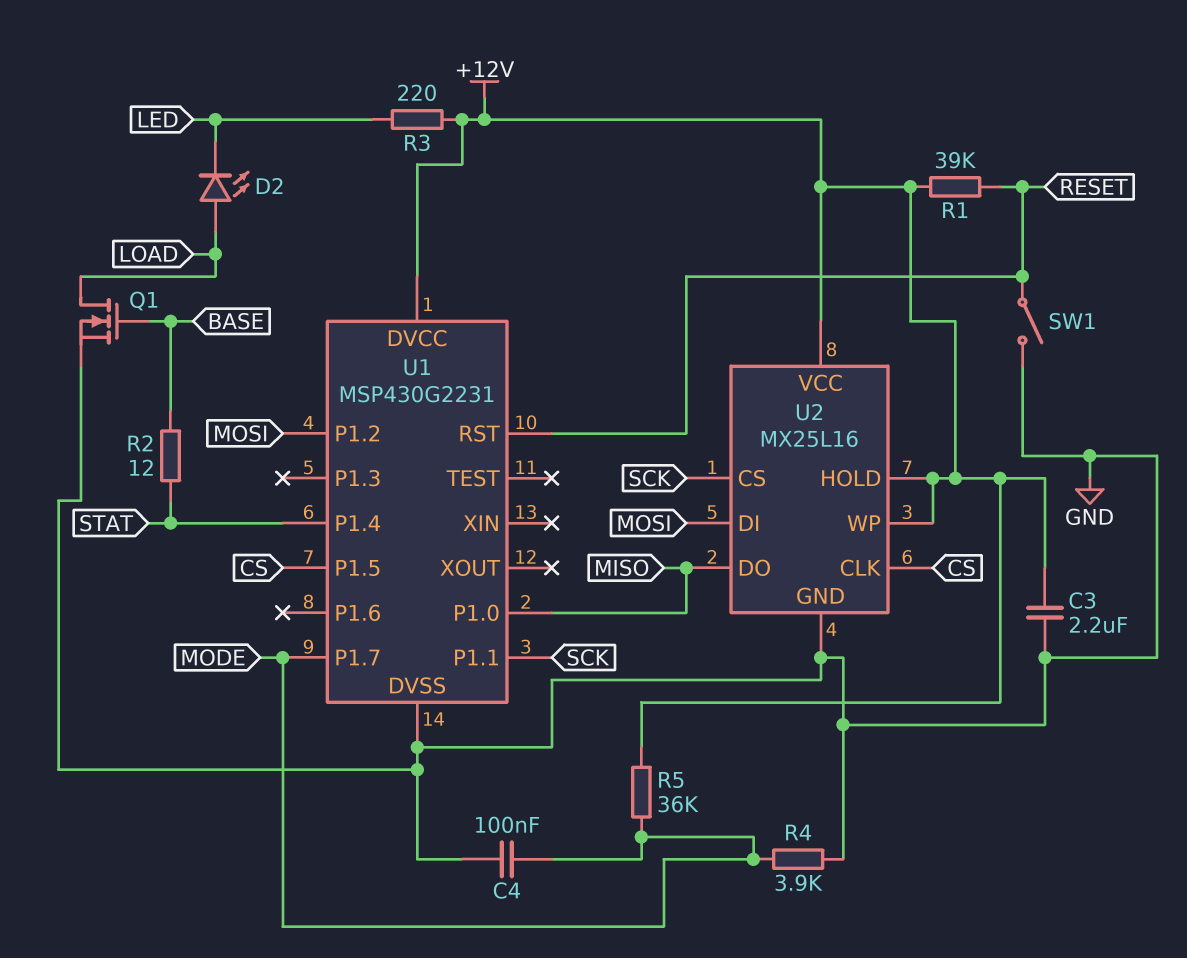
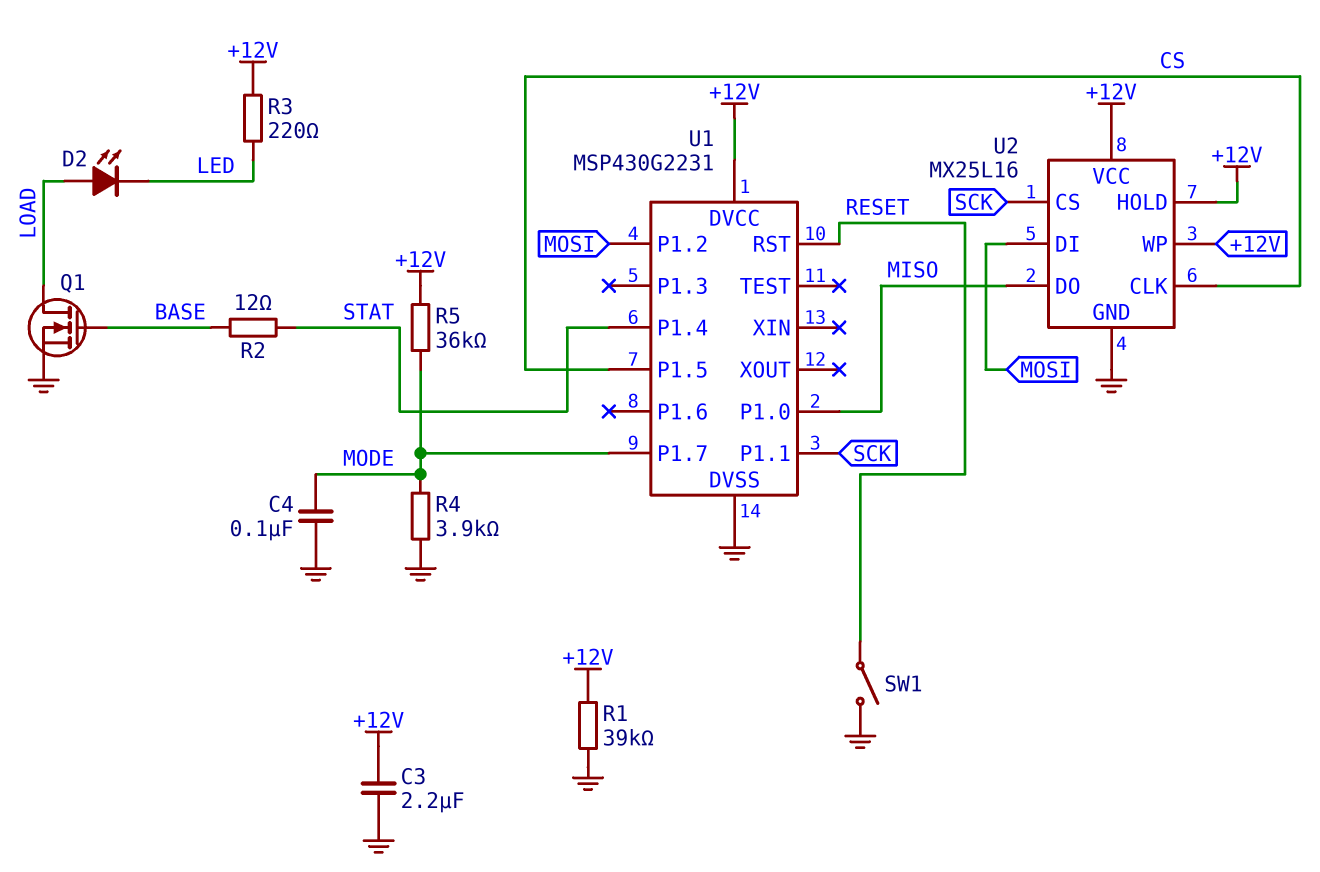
R1: 39k (+12V, RESET) -> 39k (+12V, GND)

